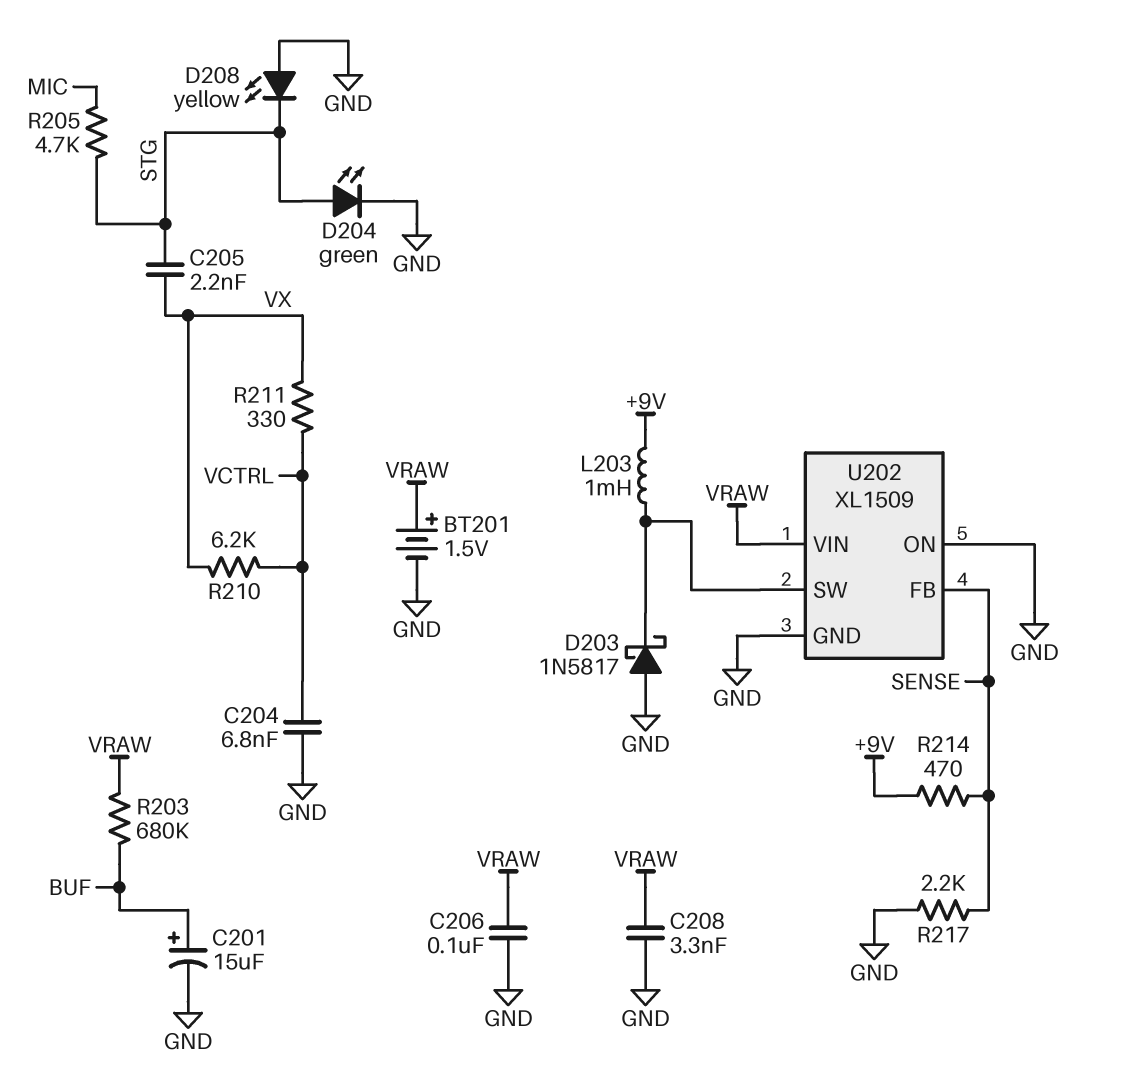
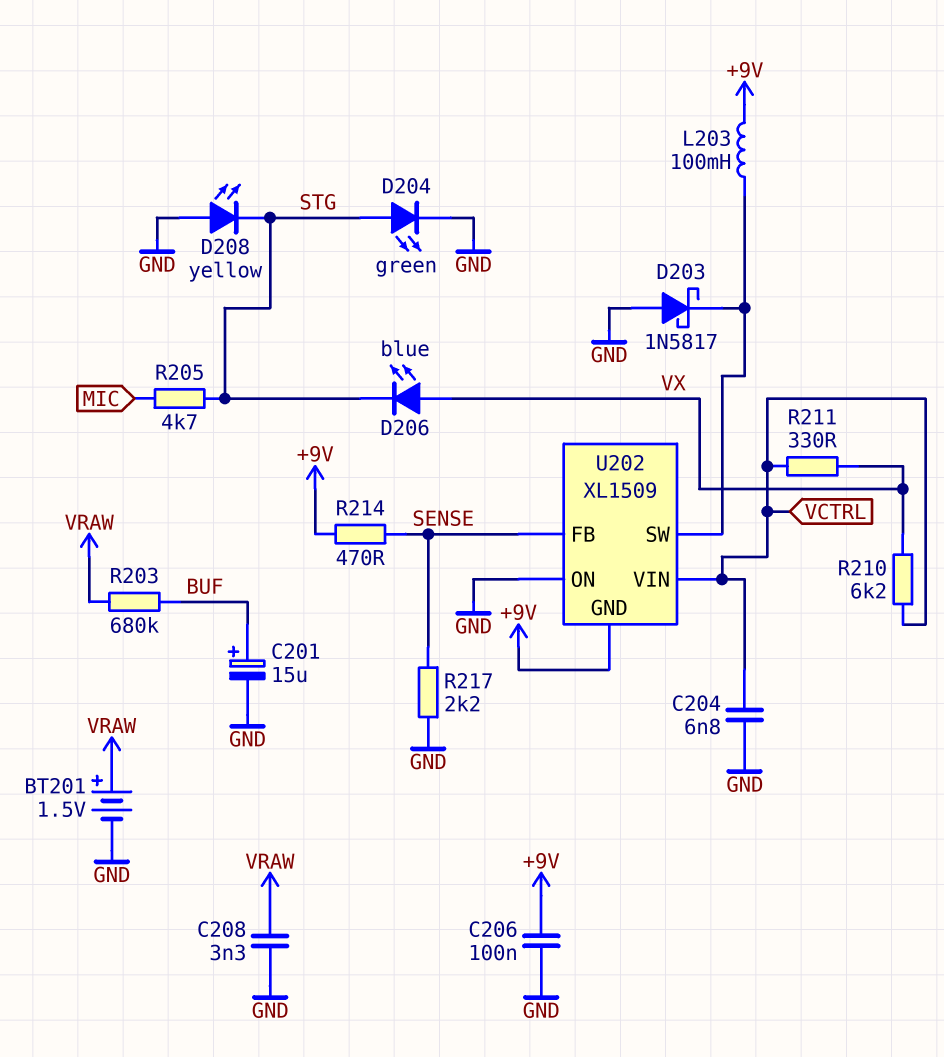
C205: 2.2nF (STG, VX) -> none
C206: 100nF (GND, VRAW) -> 100nF (+9V, GND)
D206: none -> LED blue (A VX, K STG)
L203: 1mH (+9V, U202/SW) -> 100mH (+9V, U202/SW)
U202 pin GND: GND -> +9V
U202 pin VIN: VRAW -> VCTRL

